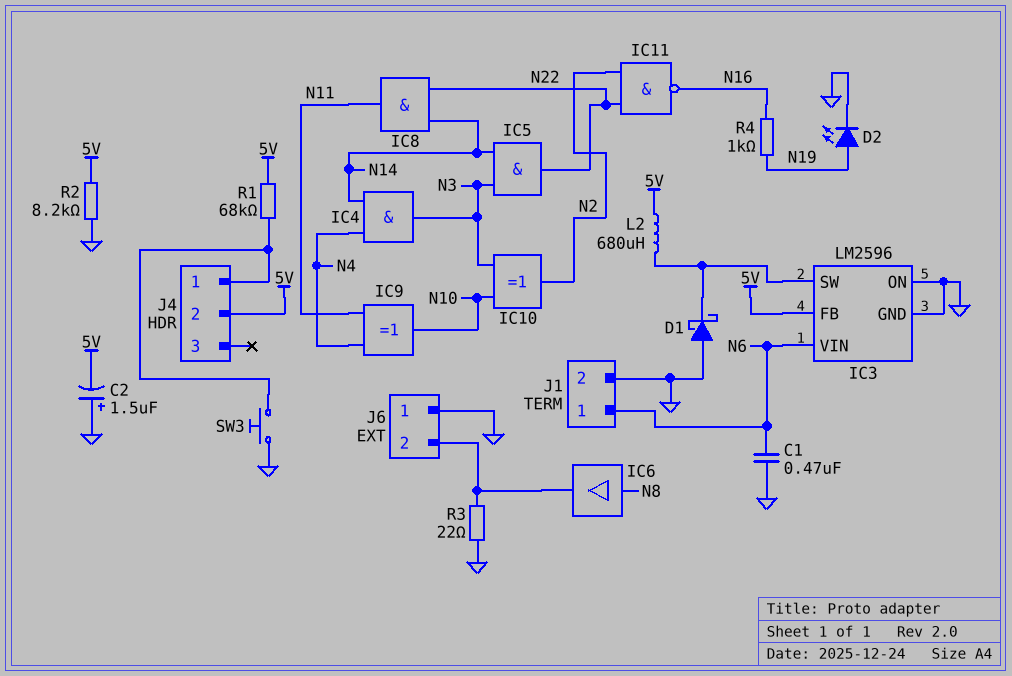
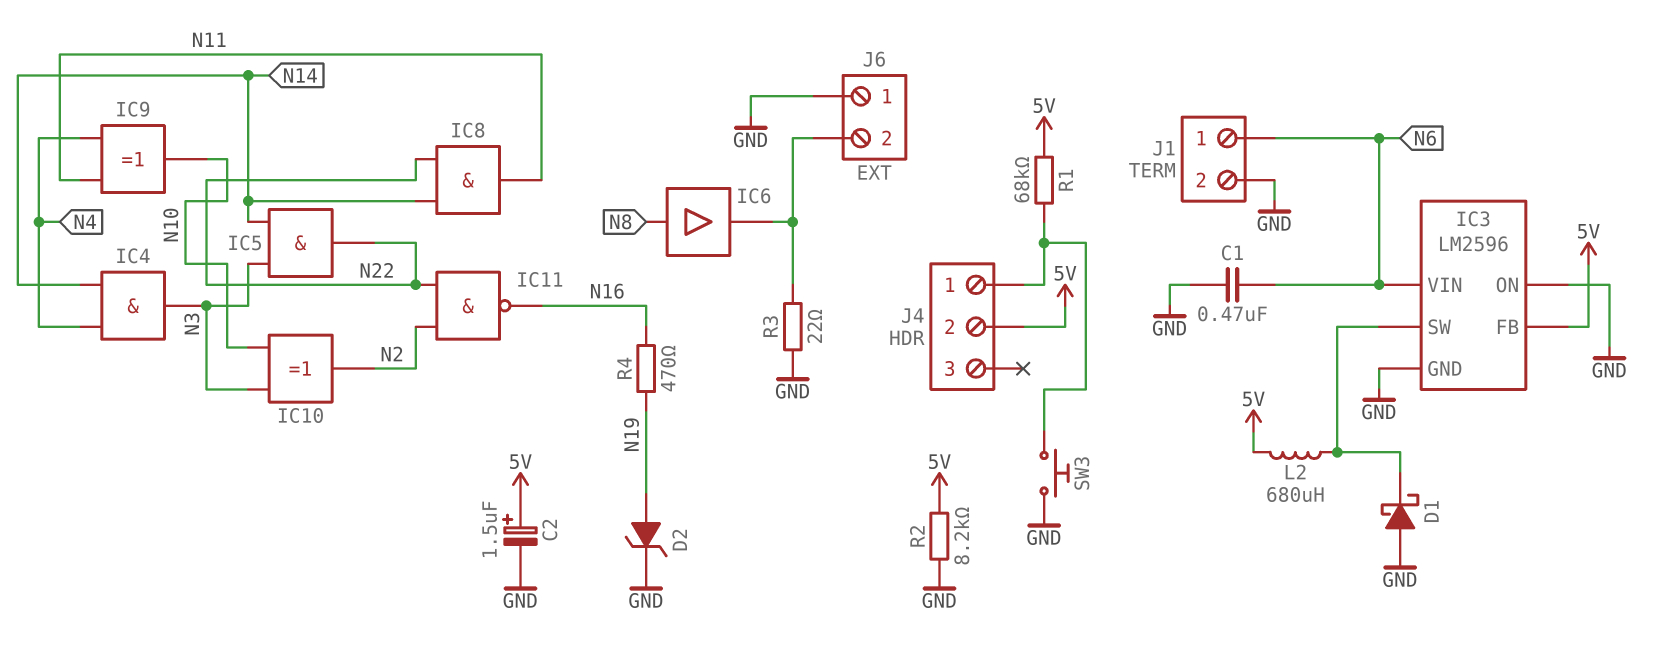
C2: 1.5uF (plus GND, minus 5V) -> 1.5uF (plus 5V, minus GND)
D2: LED (A N19, K GND) -> zener (A N19, K GND)
R4: 1k (N16, N19) -> 470 (N16, N19)

